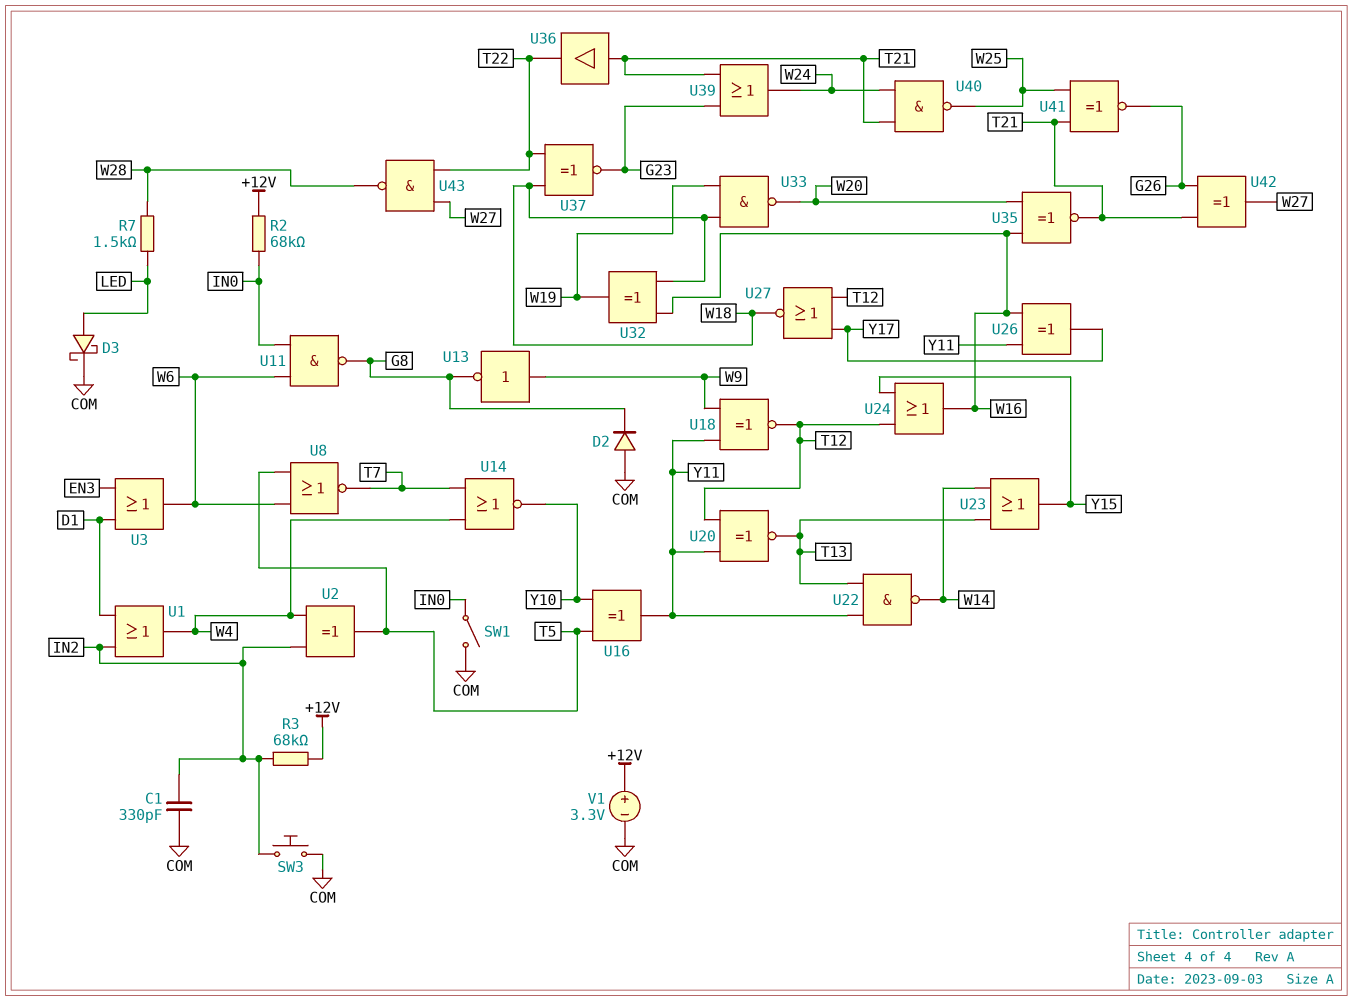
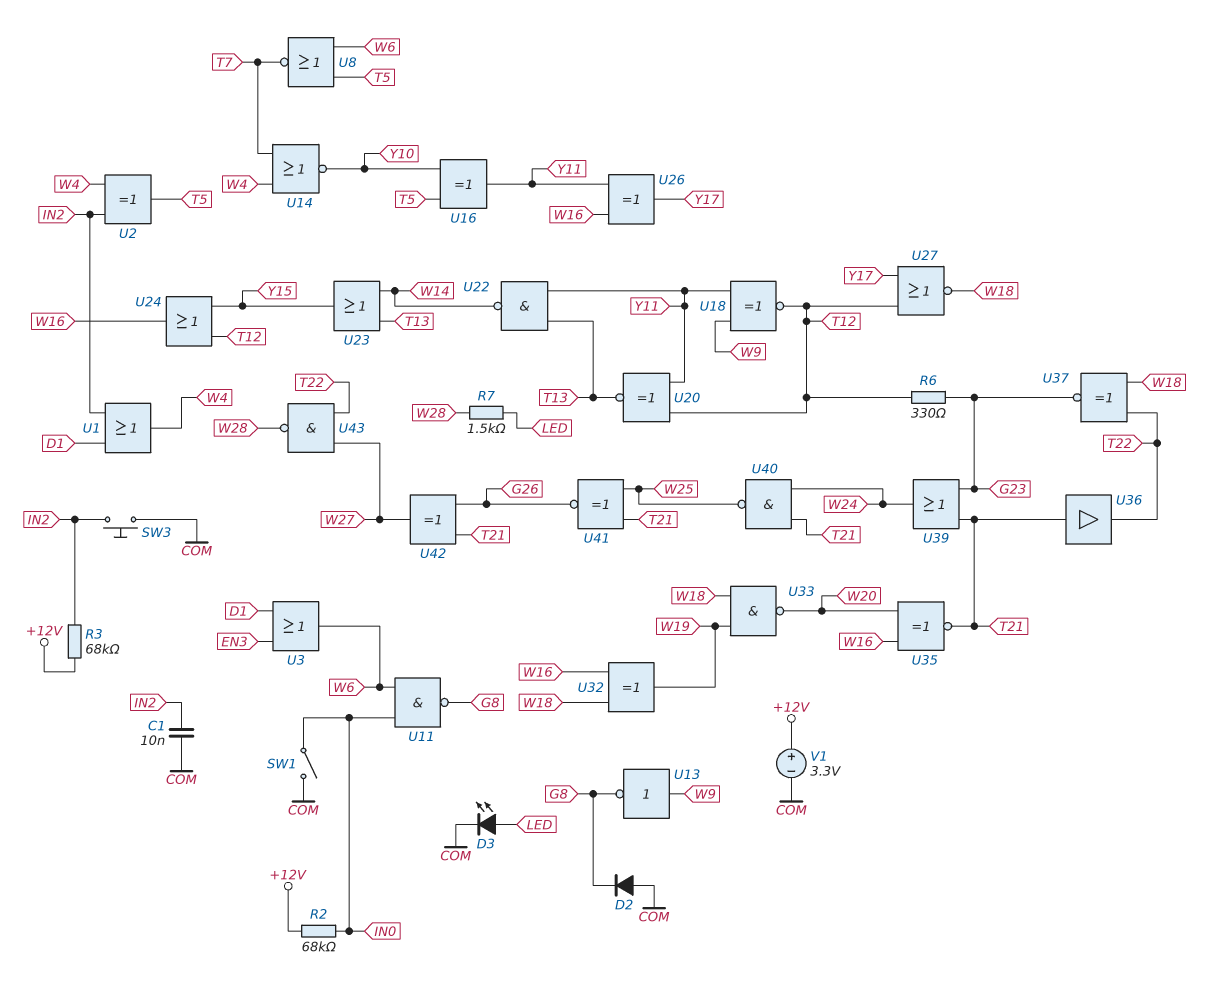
C1: 330pF (COM, IN2) -> 10nF (COM, IN2)
D3: schottky (A LED, K COM) -> LED (A LED, K COM)
R6: none -> 330 (G23, T12)

